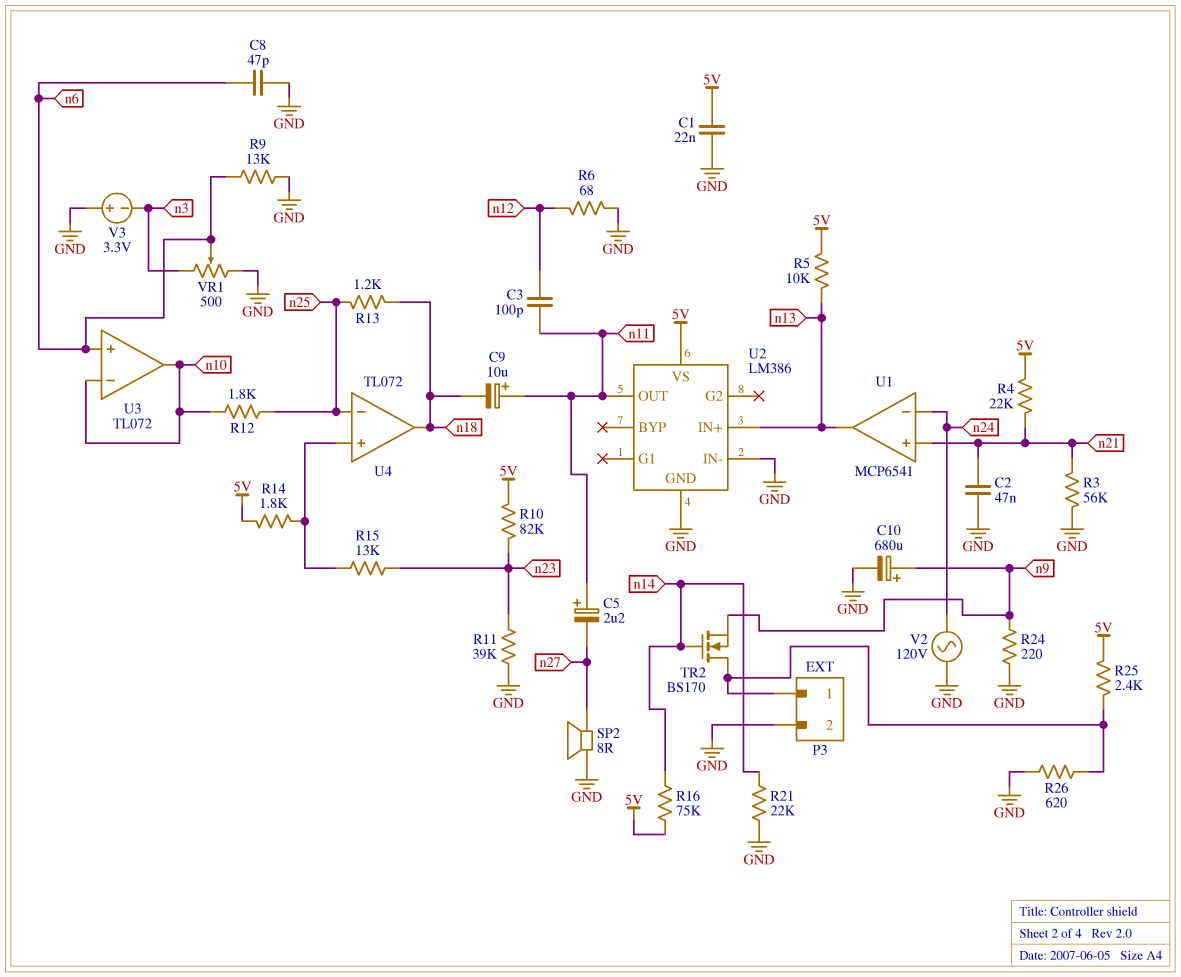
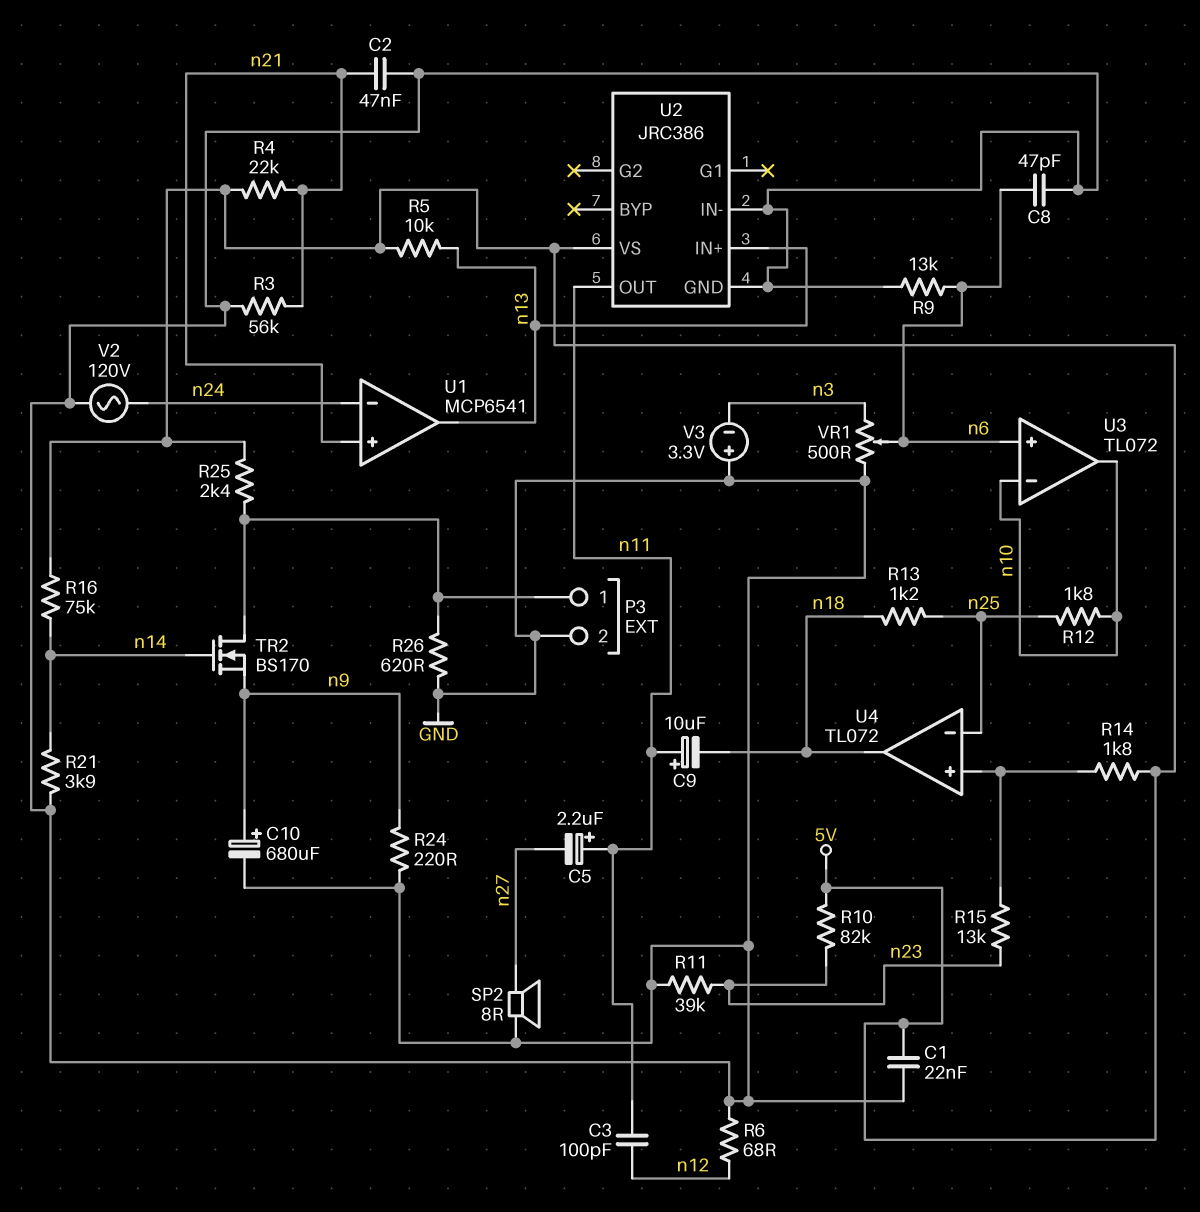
R21: 22k (GND, n14) -> 3.9k (GND, n14)
U2: LM386 -> JRC386

